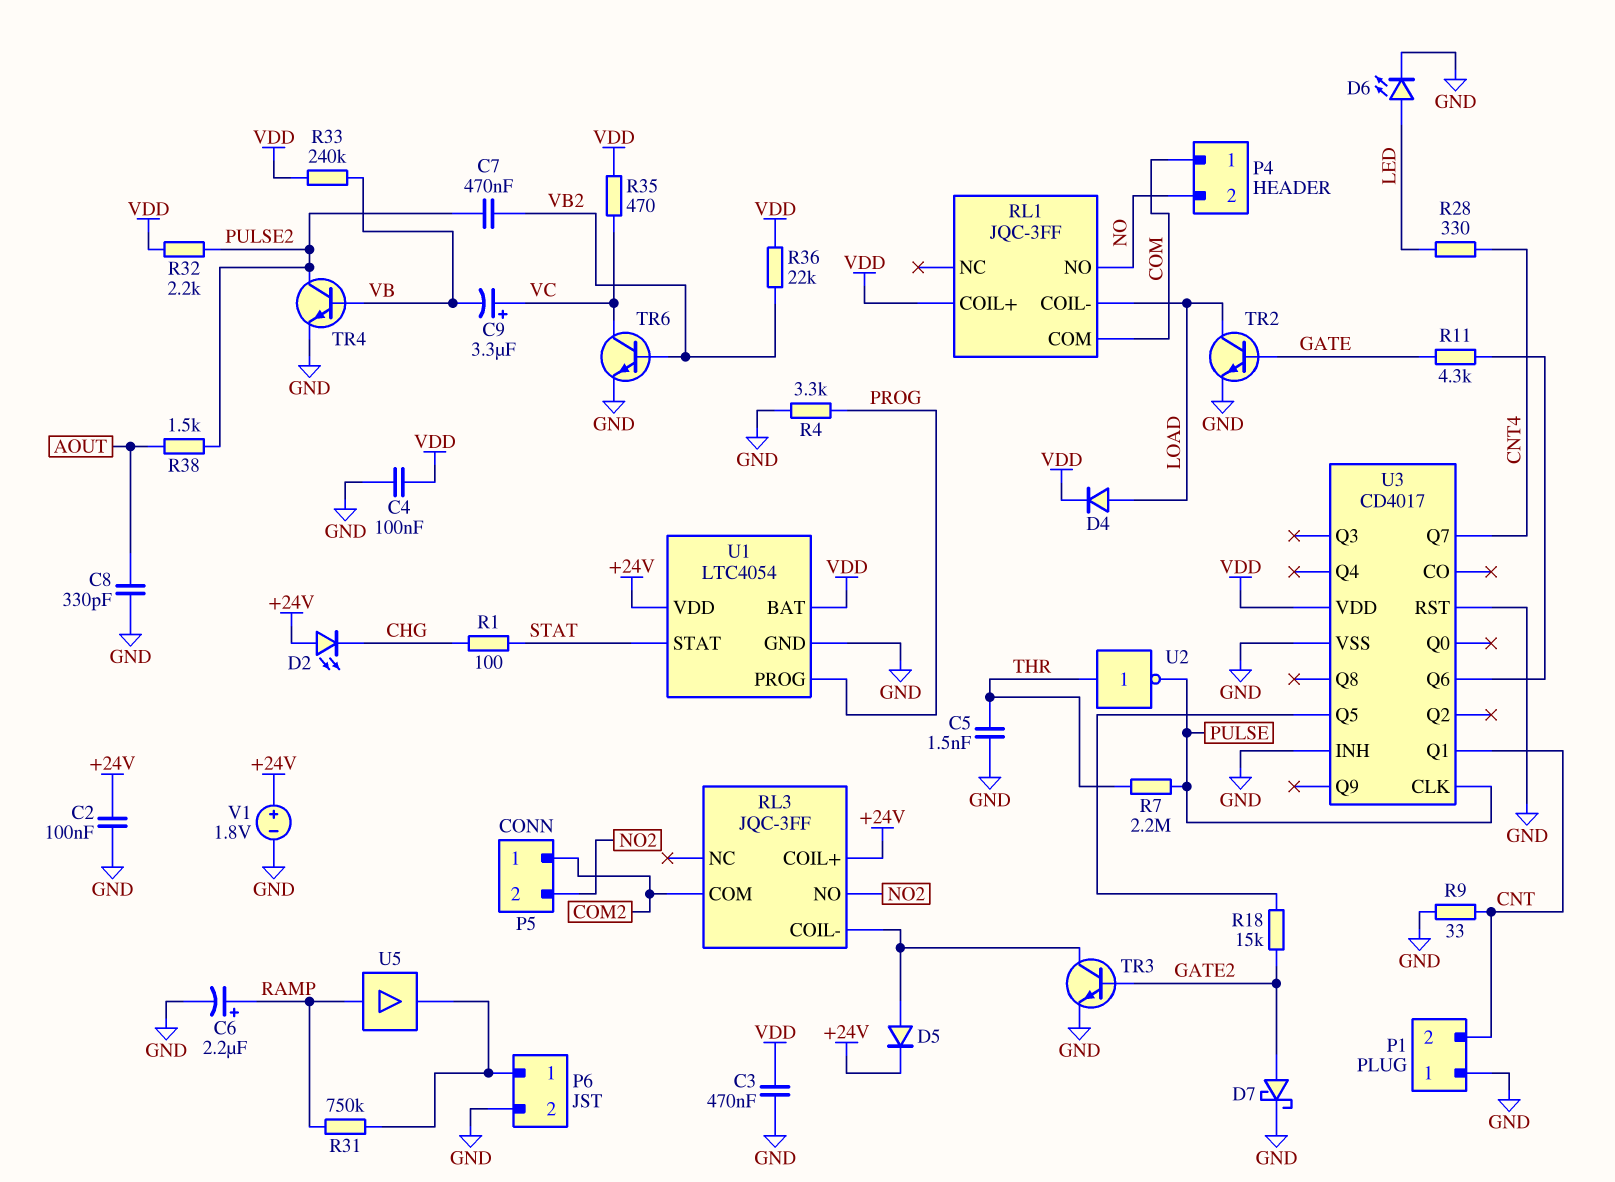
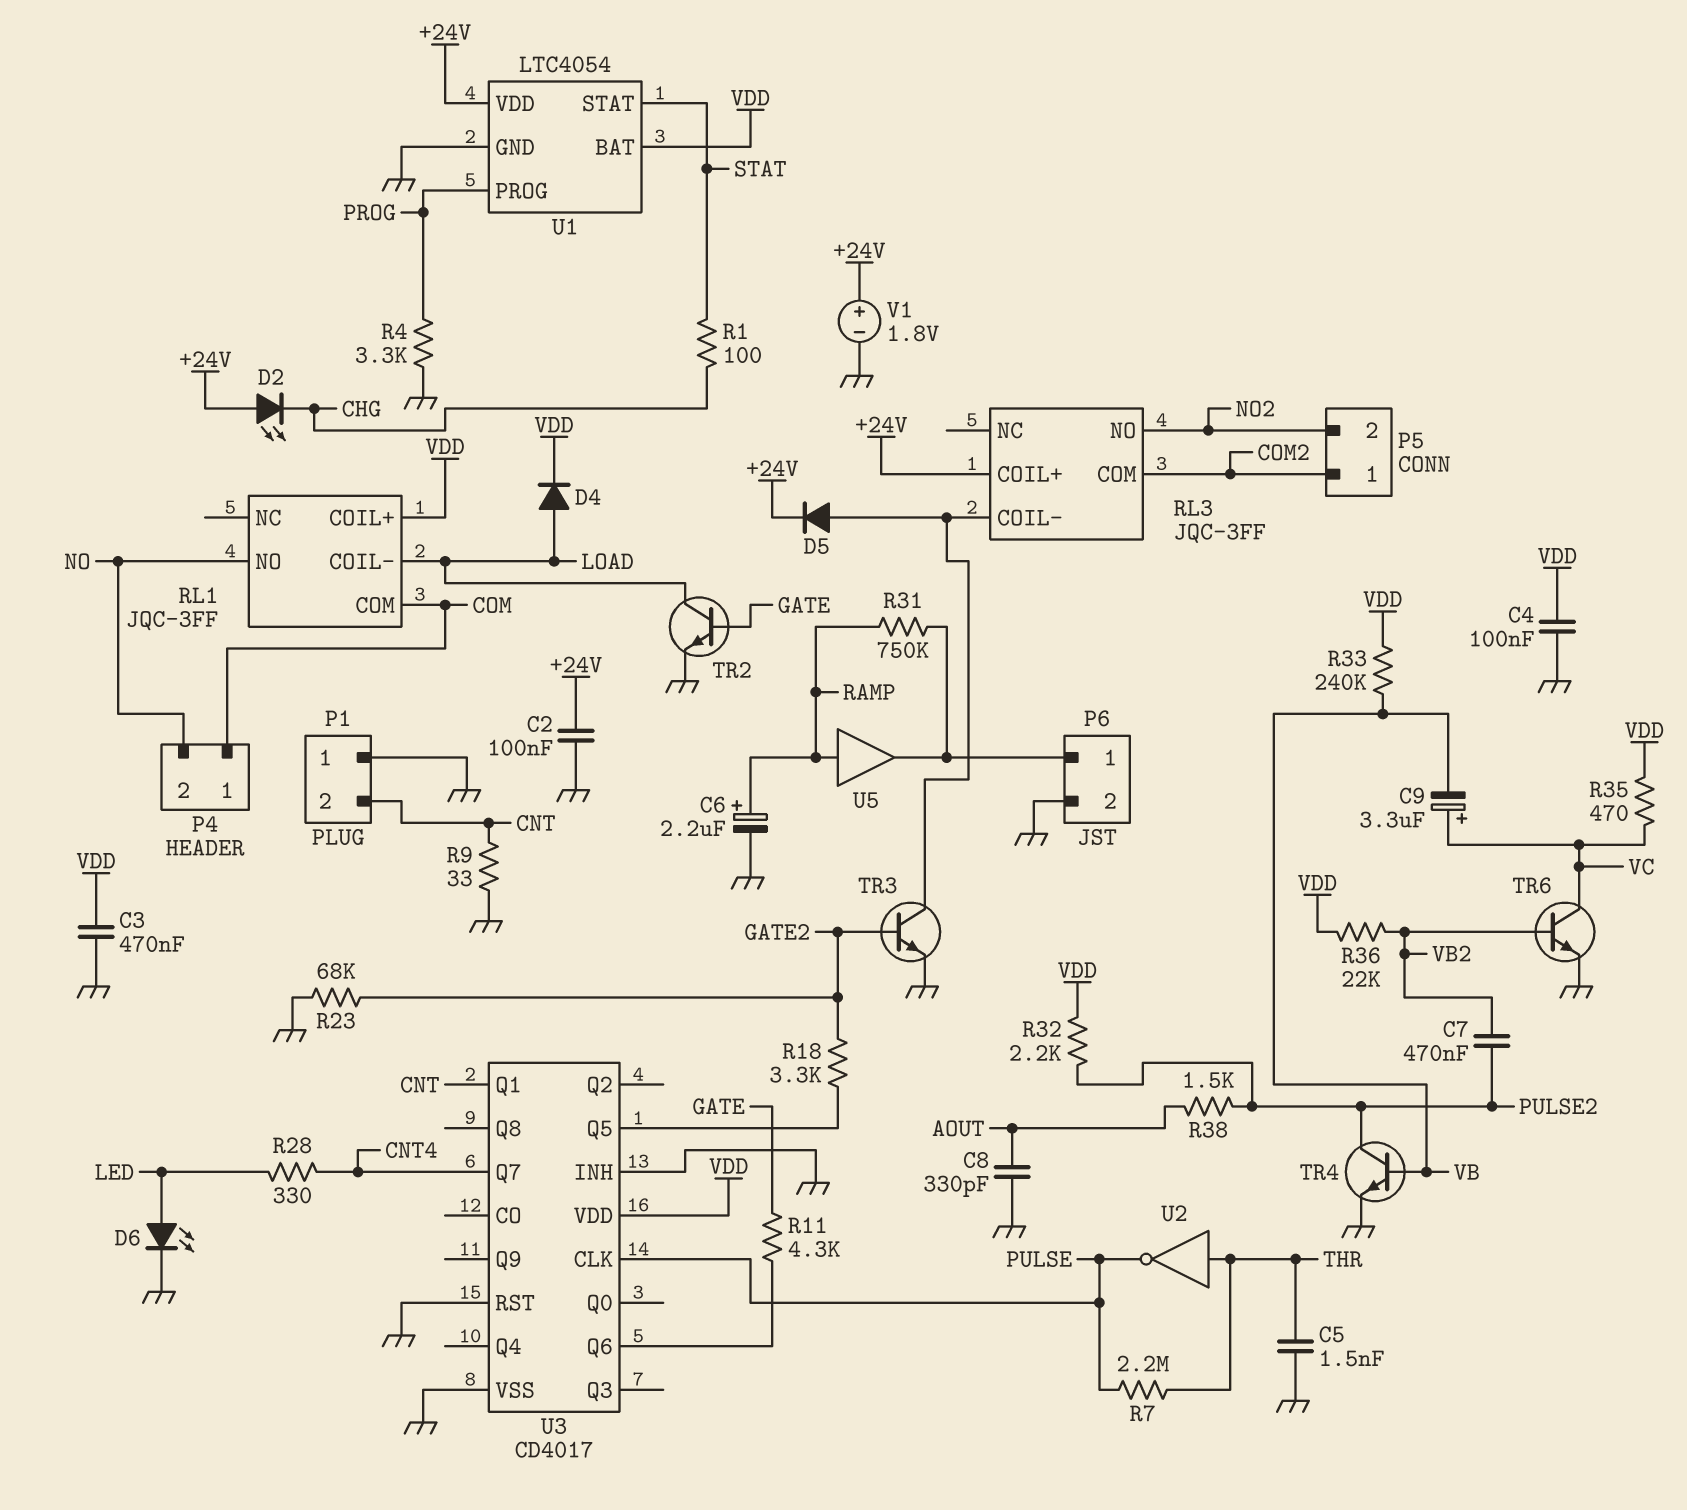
D7: schottky (A GATE2, K GND) -> none
R18: 15k (GATE2, U3/Q5) -> 3.3k (GATE2, U3/Q5)
R23: none -> 68k (GATE2, GND)

